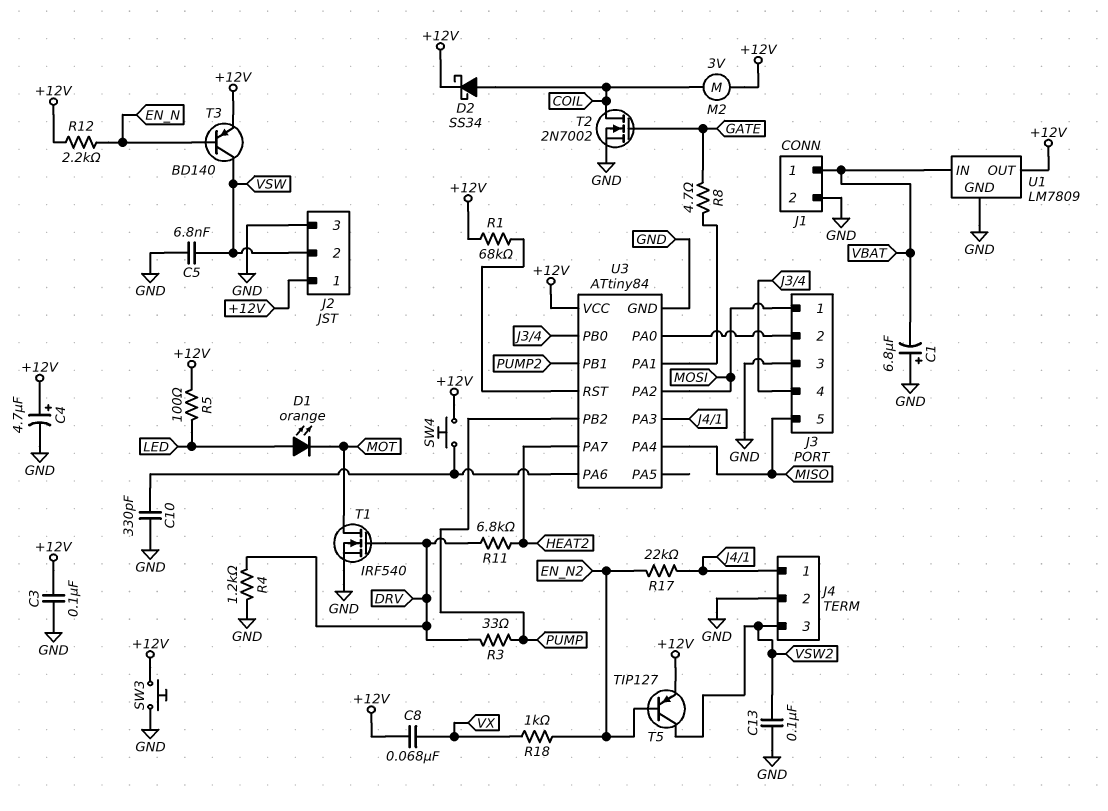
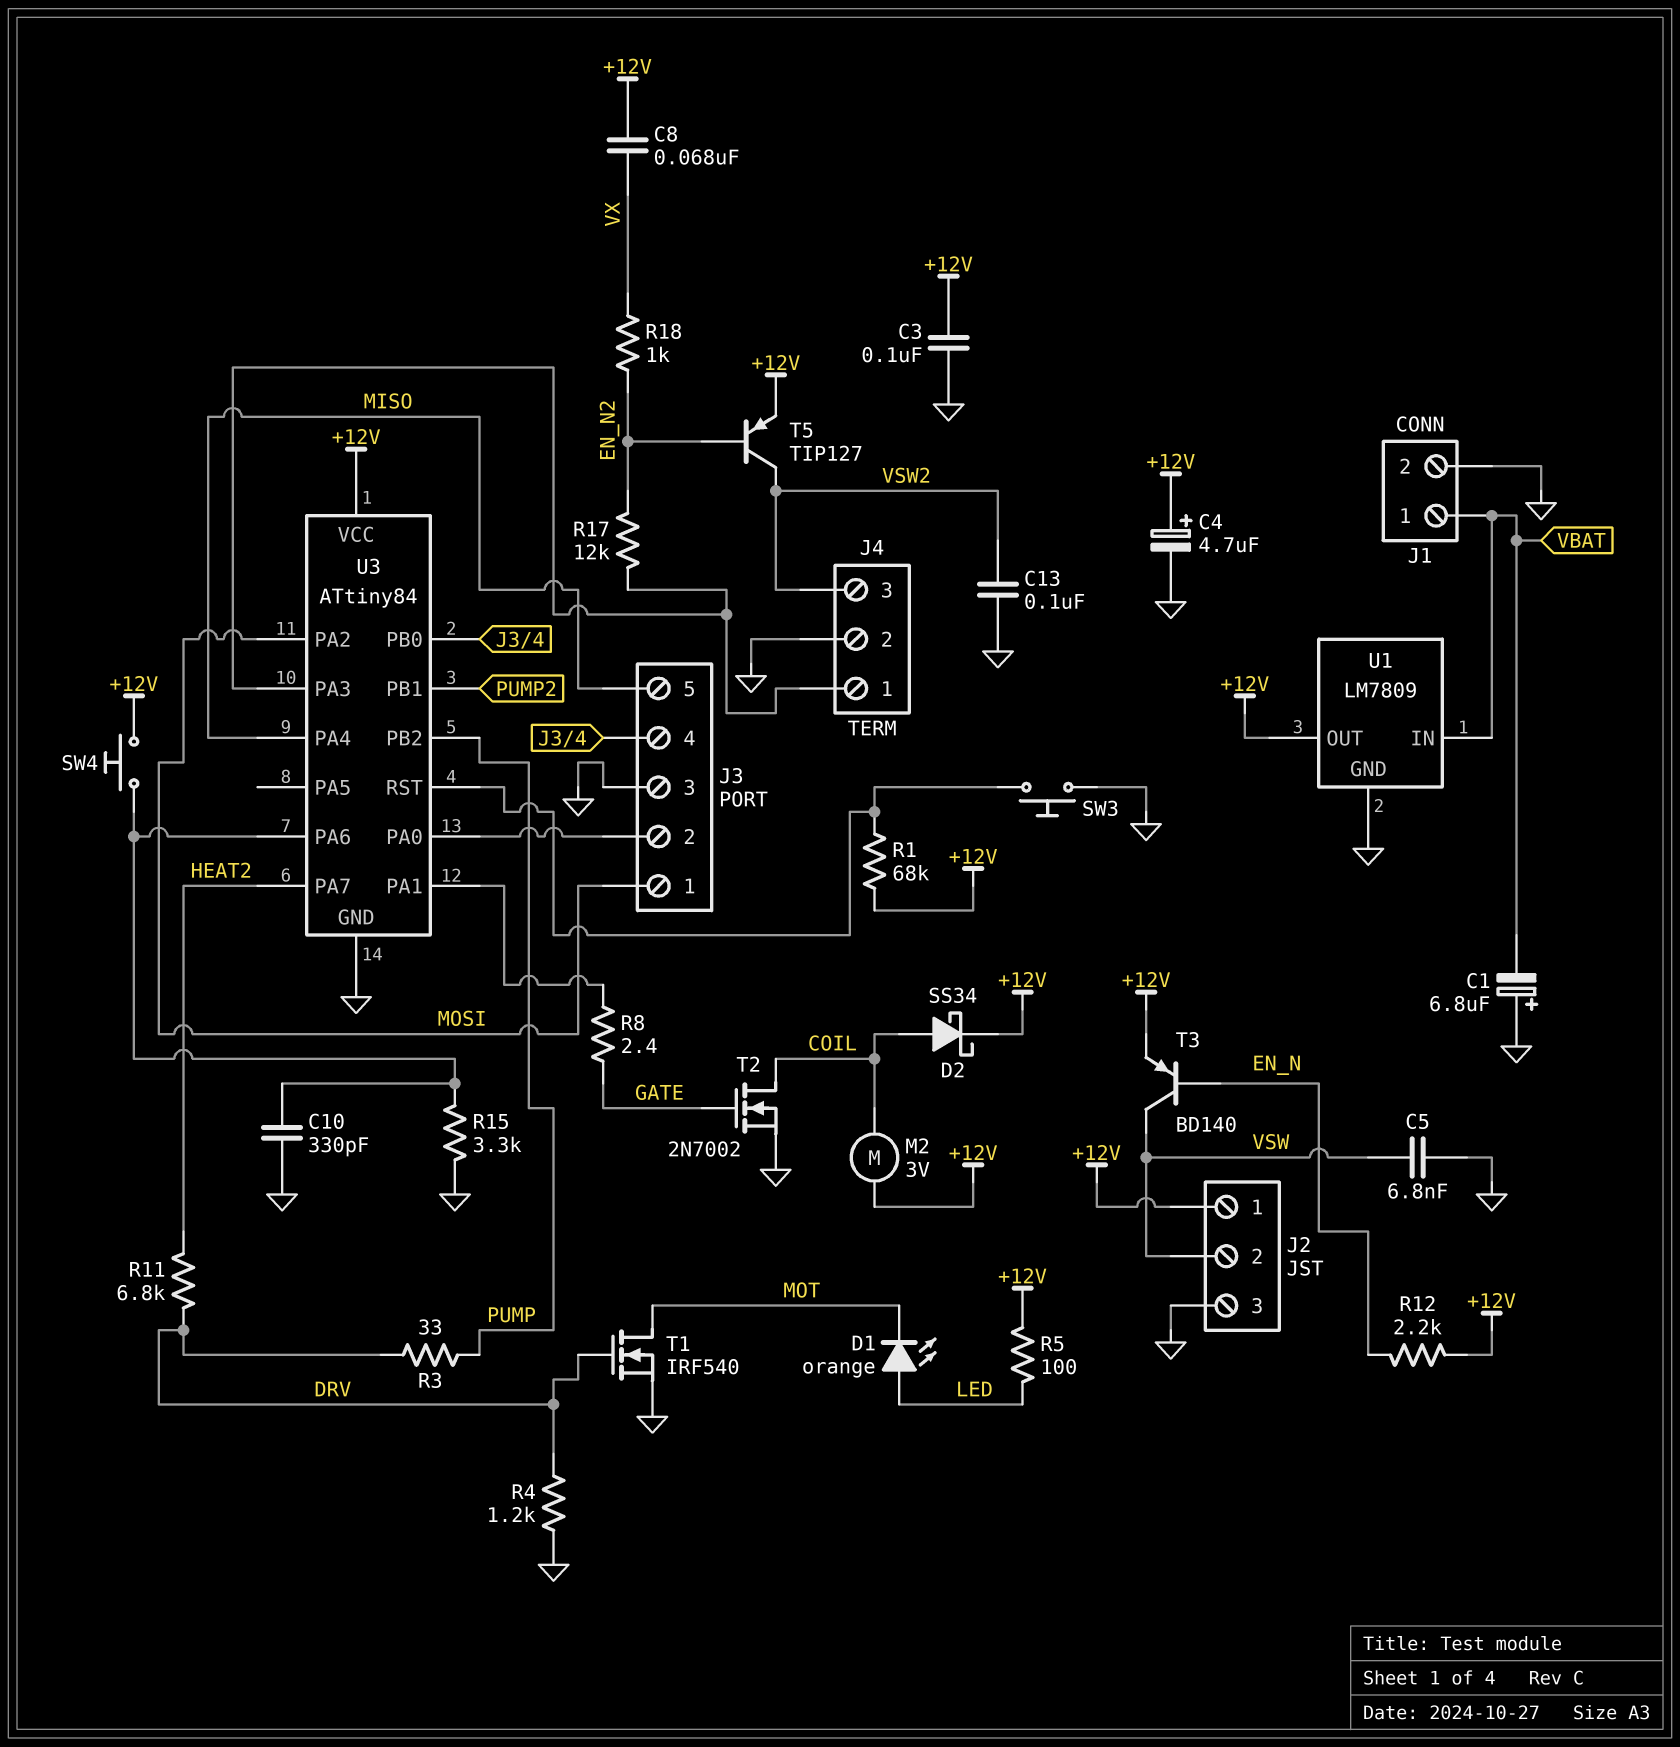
R8: 4.7 (GATE, U3/PA1) -> 2.4 (GATE, U3/PA1)
R15: none -> 3.3k (GND, U3/PA6)
R17: 22k (EN_N2, J4/1) -> 12k (EN_N2, J4/1)
SW3: button (+12V, GND) -> button (GND, U3/RST)

